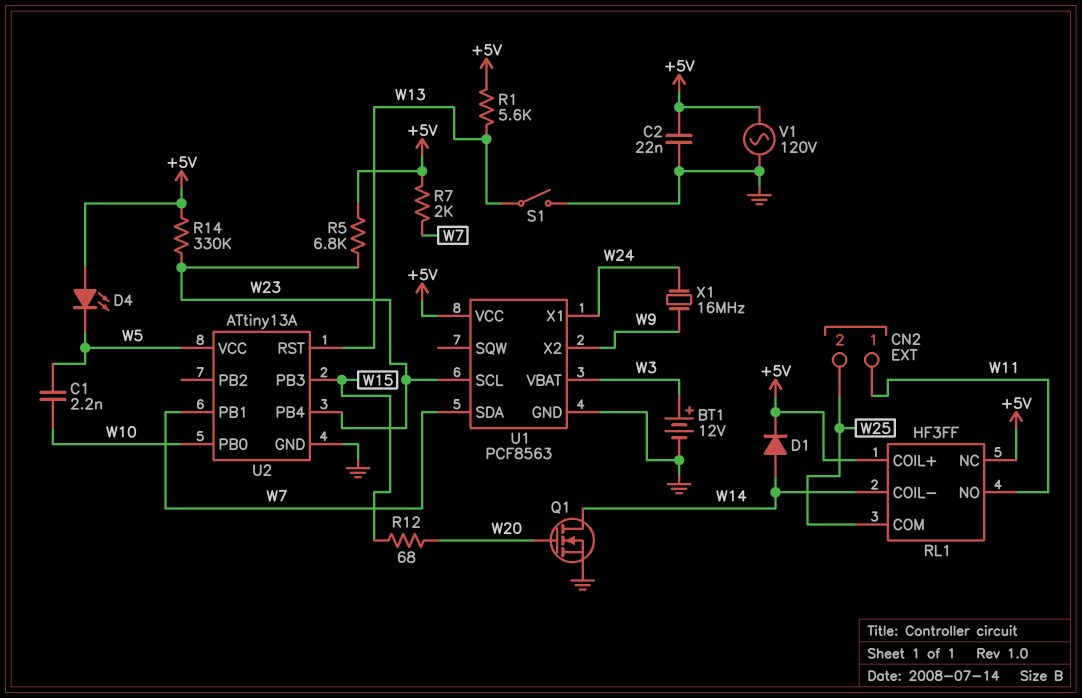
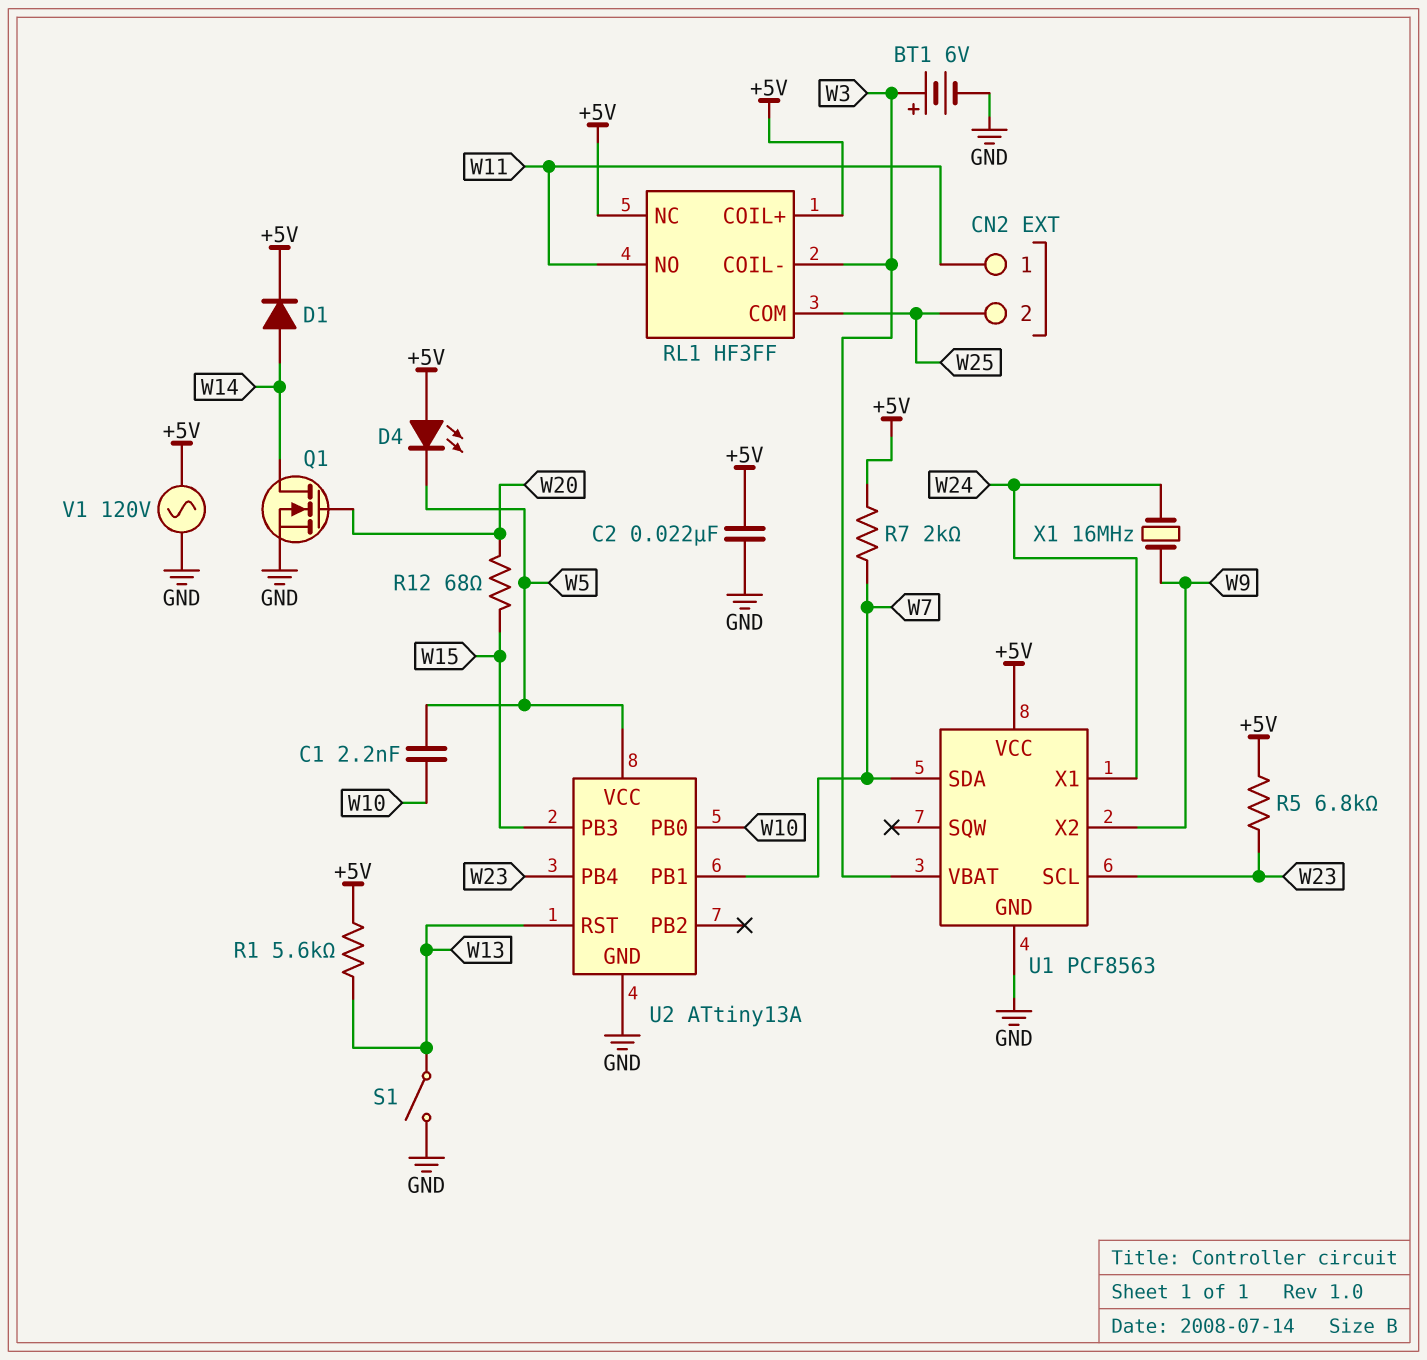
BT1: 12V (plus W3, minus GND) -> 6V (plus W3, minus GND)
R14: 330k (+5V, W23) -> none
RL1 pin COIL-: W14 -> W3

